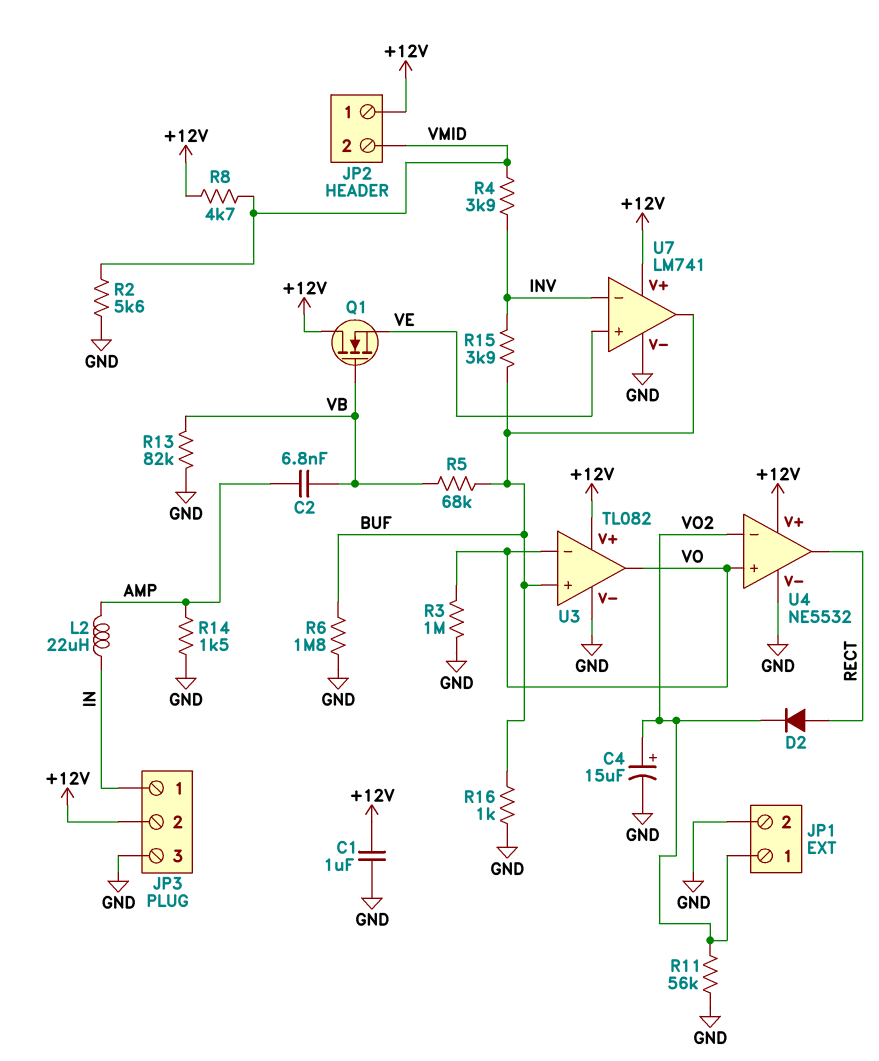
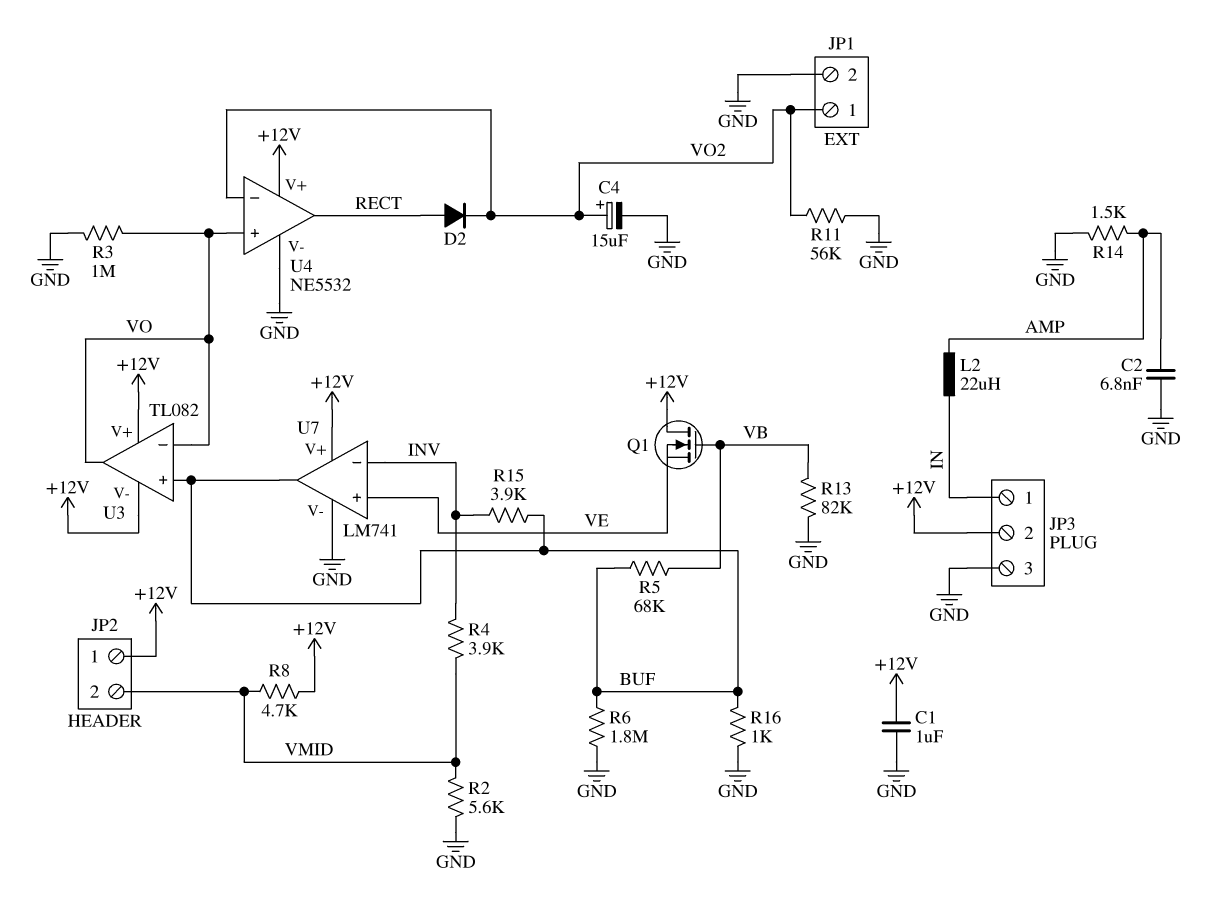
C2: 6.8nF (AMP, VB) -> 6.8nF (AMP, GND)
U3 pin V-: GND -> +12V

